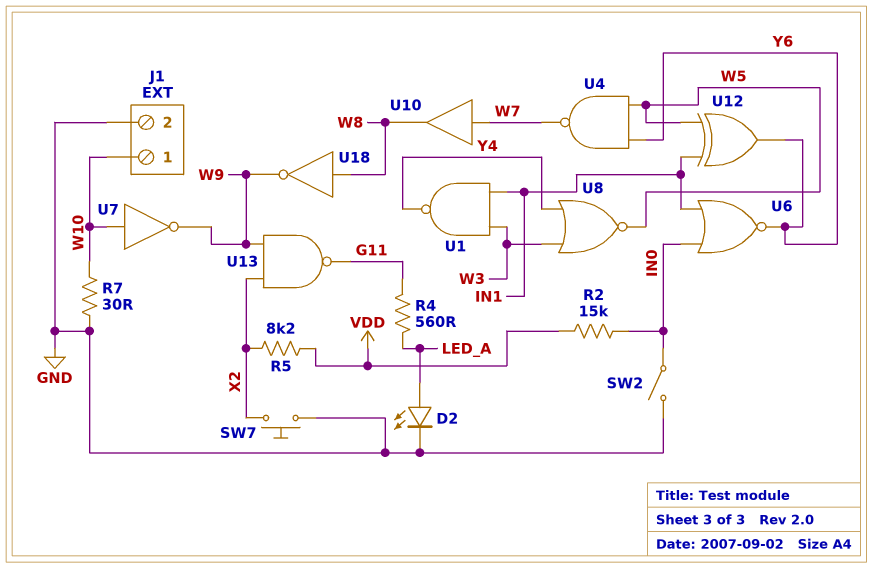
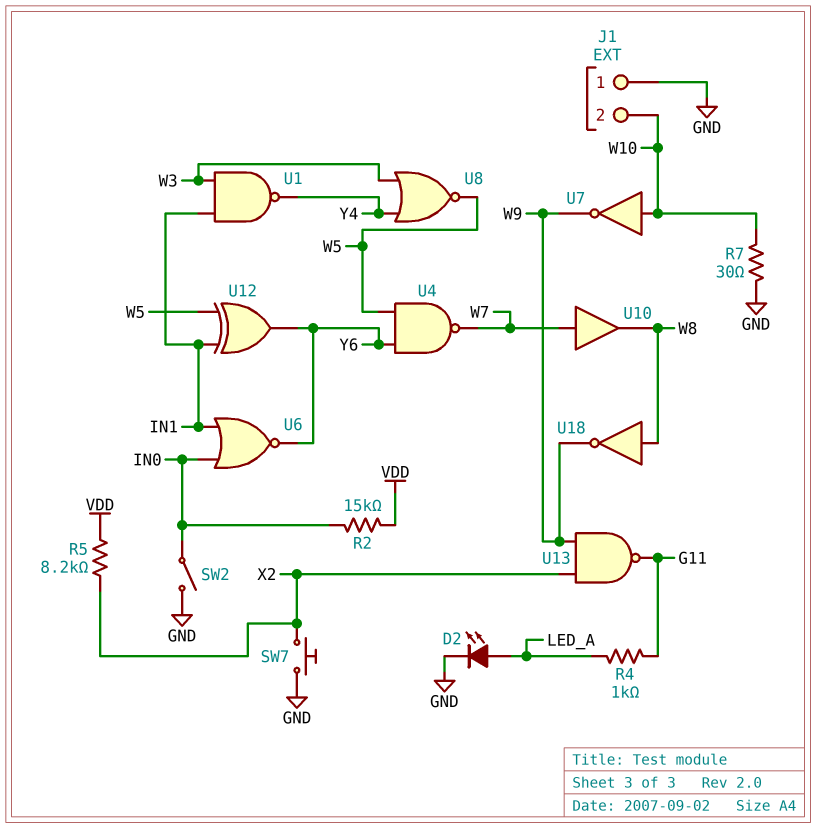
J1 pin 1: W10 -> GND
J1 pin 2: GND -> W10
R4: 560 (G11, LED_A) -> 1k (G11, LED_A)

